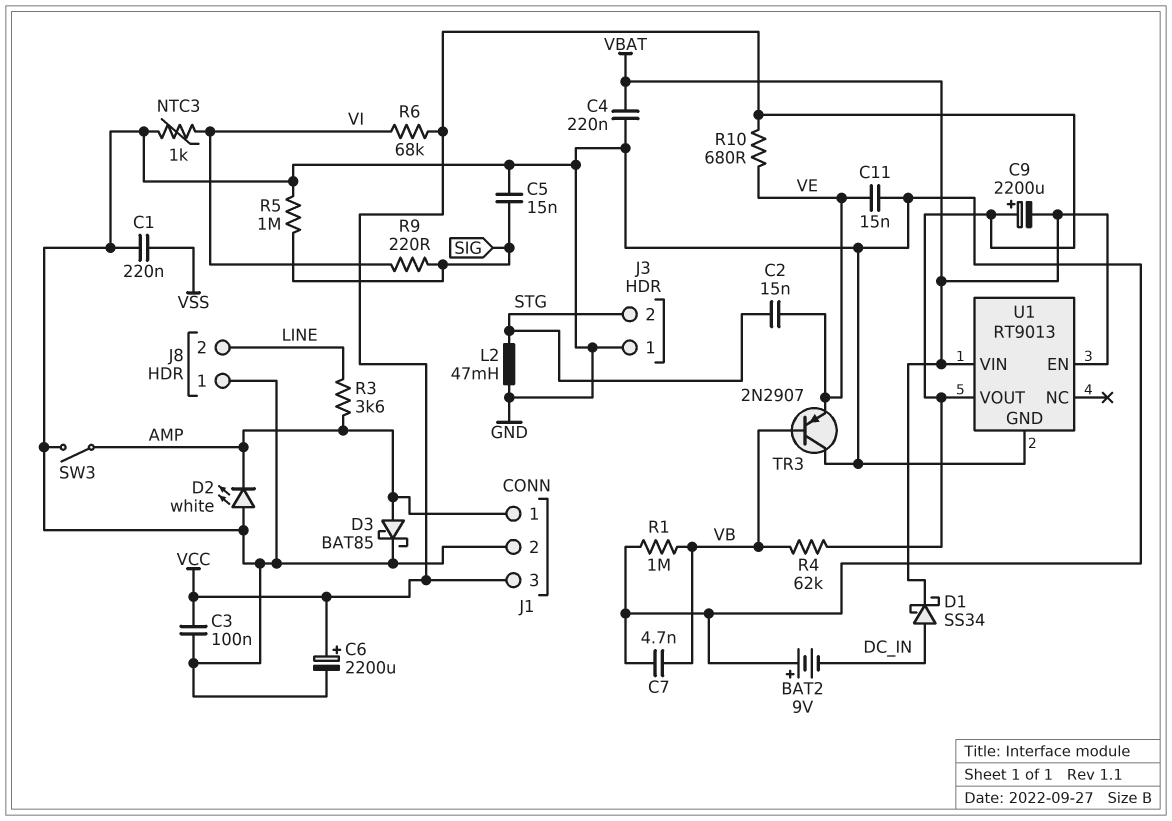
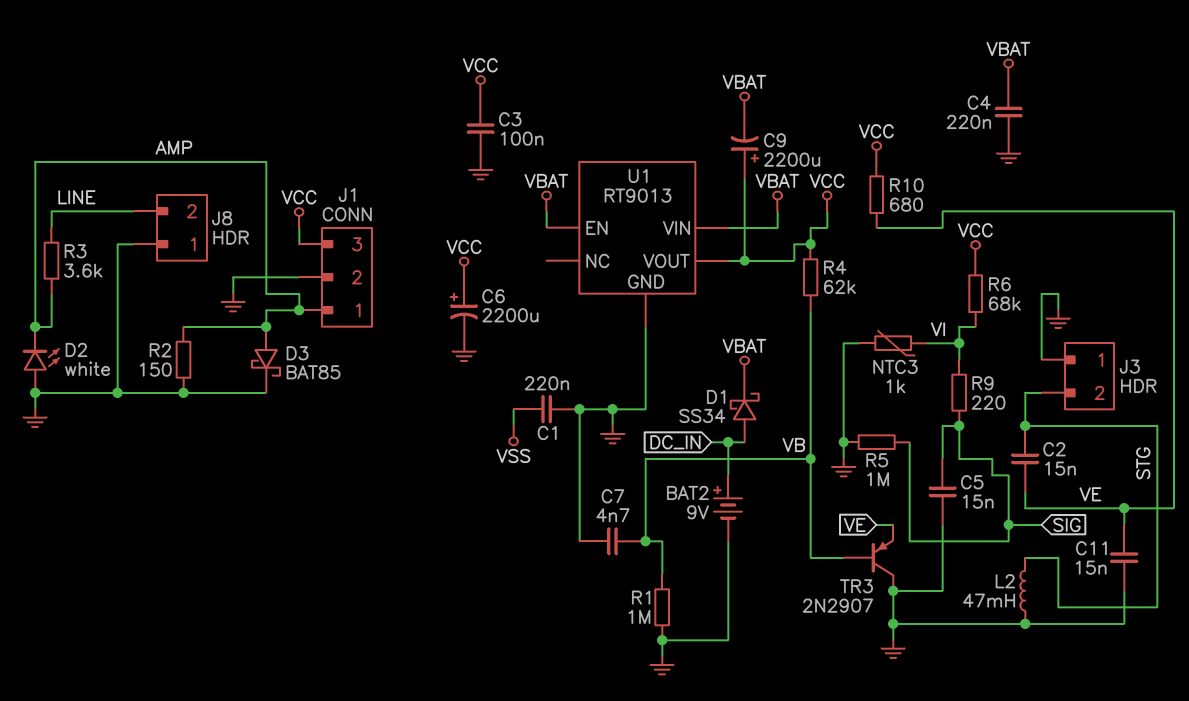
BAT2: 9V (plus GND, minus DC_IN) -> 9V (plus DC_IN, minus GND)
R2: none -> 150 (AMP, GND)
SW3: switch (AMP, GND) -> none

